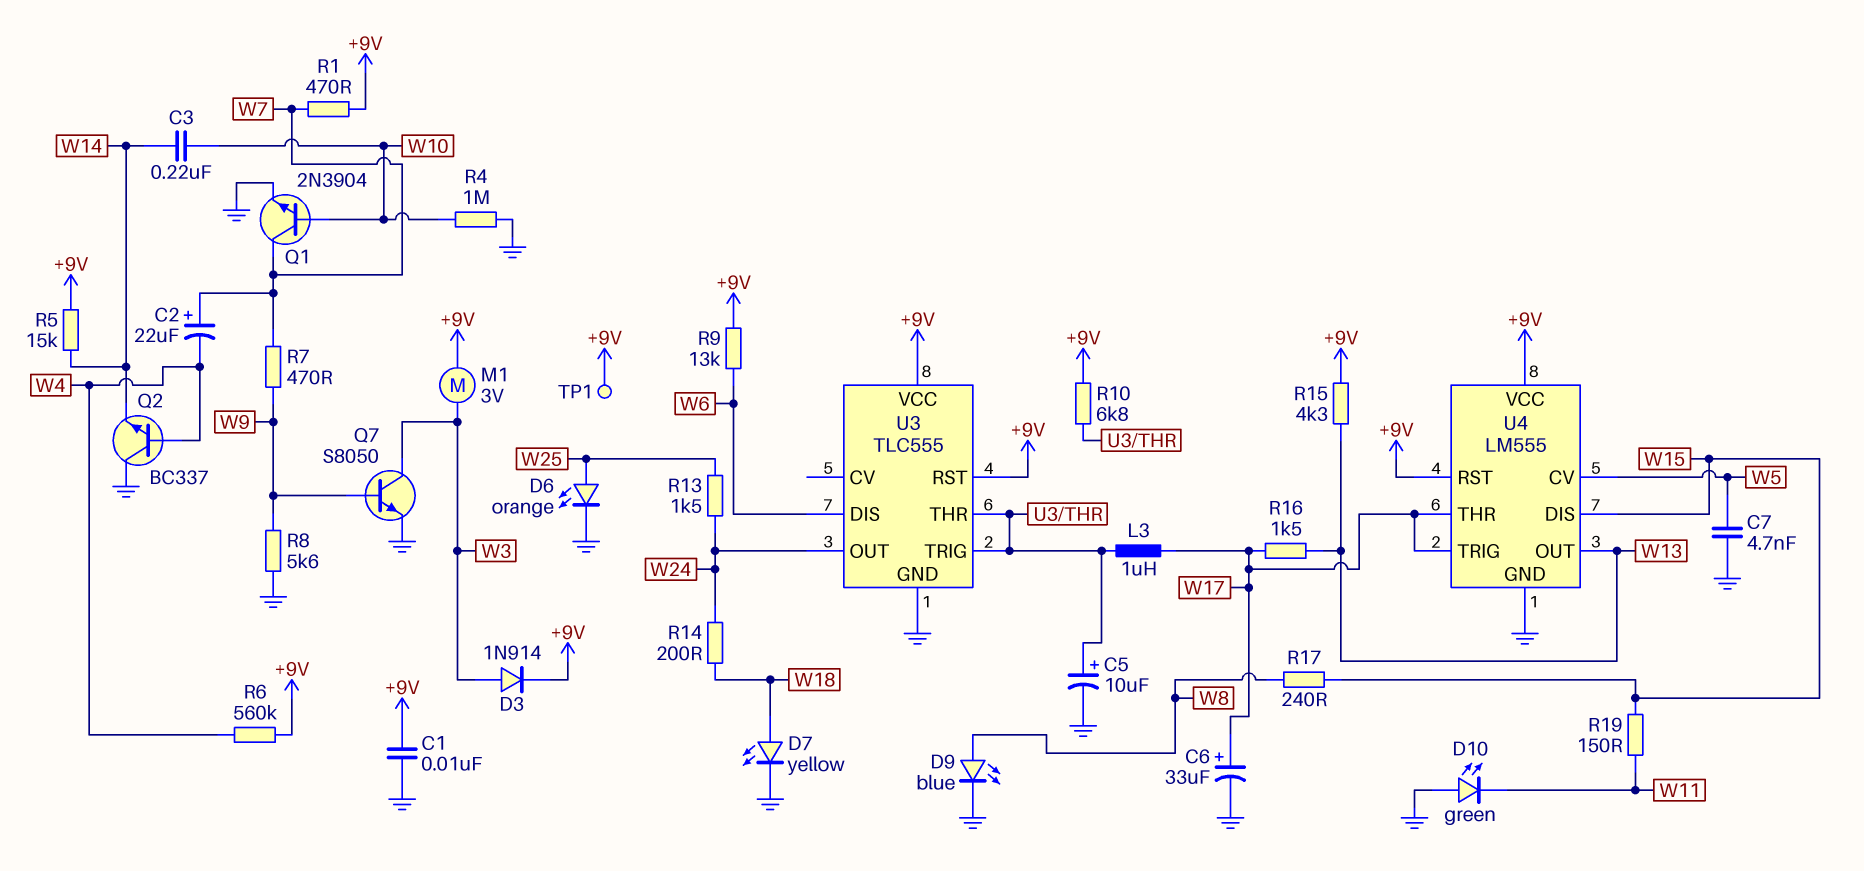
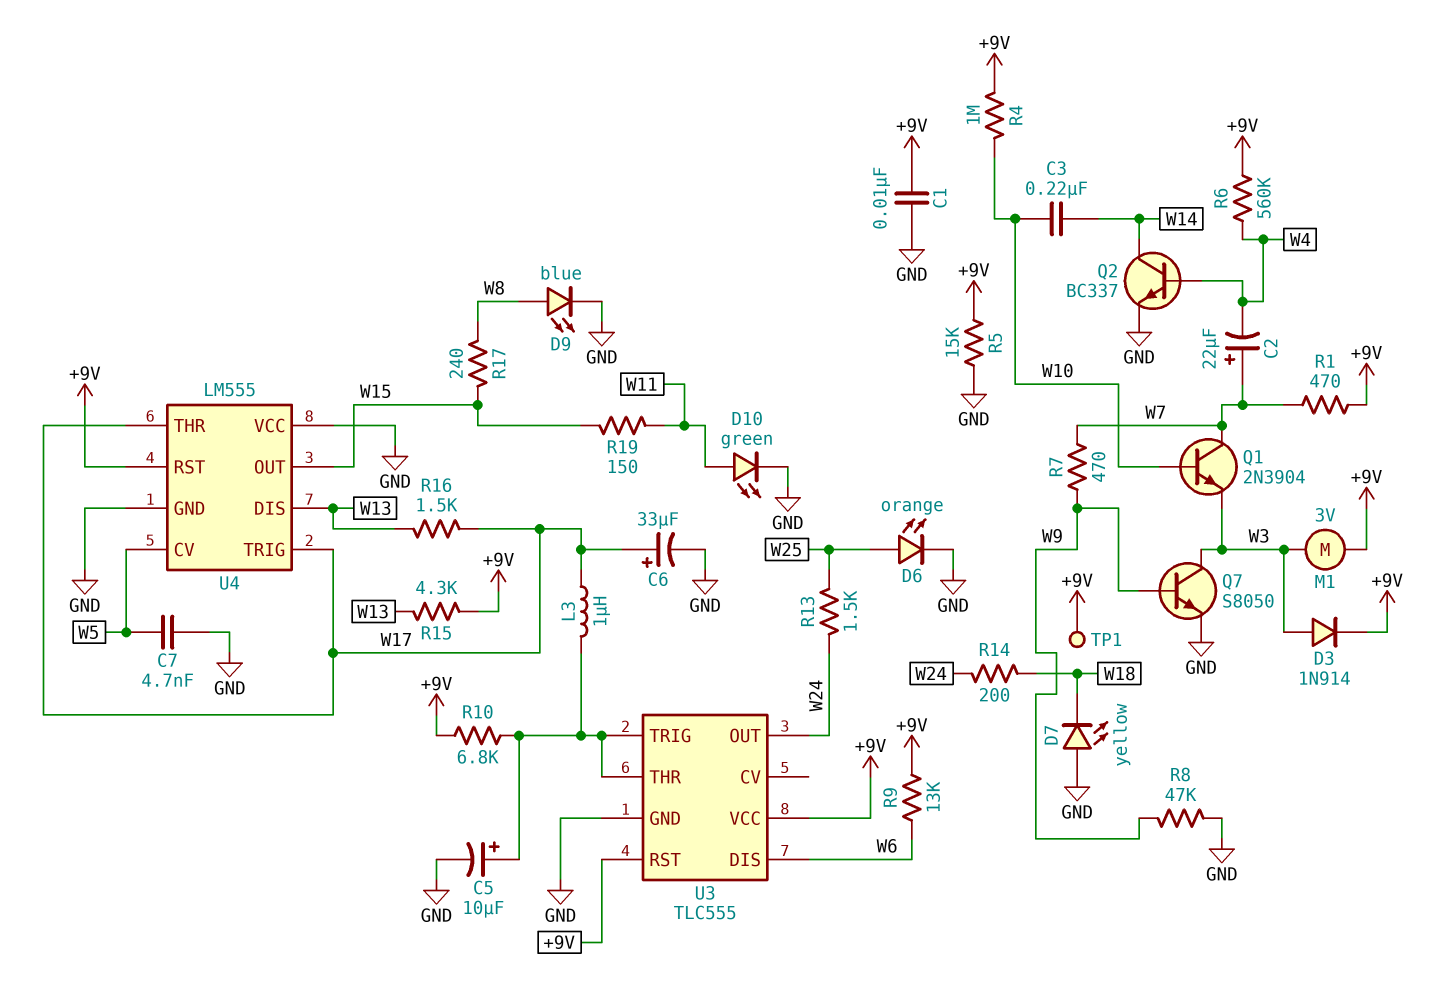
D7: LED yellow (A W18, K GND) -> LED yellow (A GND, K W18)
D10: LED green (A GND, K W11) -> LED green (A W11, K GND)
Q1: NPN 2N3904 (B W10, C W7, E GND) -> NPN 2N3904 (B W10, C W7, E W3)
Q2: NPN BC337 (B W4, C GND, E W14) -> NPN BC337 (B W4, C W14, E GND)
R4: 1M (GND, W10) -> 1M (+9V, W10)
R5: 15k (+9V, W14) -> 15k (+9V, GND)
R8: 5.6k (GND, W9) -> 47k (GND, W9)
U4 pin DIS: W15 -> W13
U4 pin OUT: W13 -> W15
U4 pin VCC: +9V -> GND

